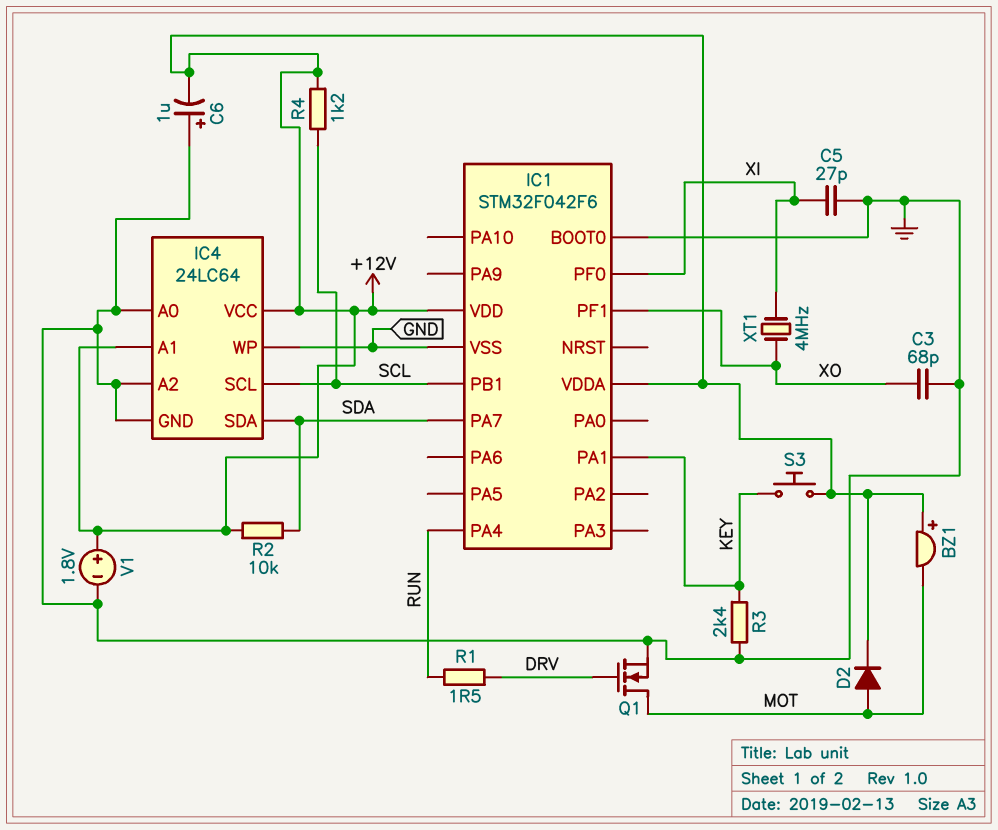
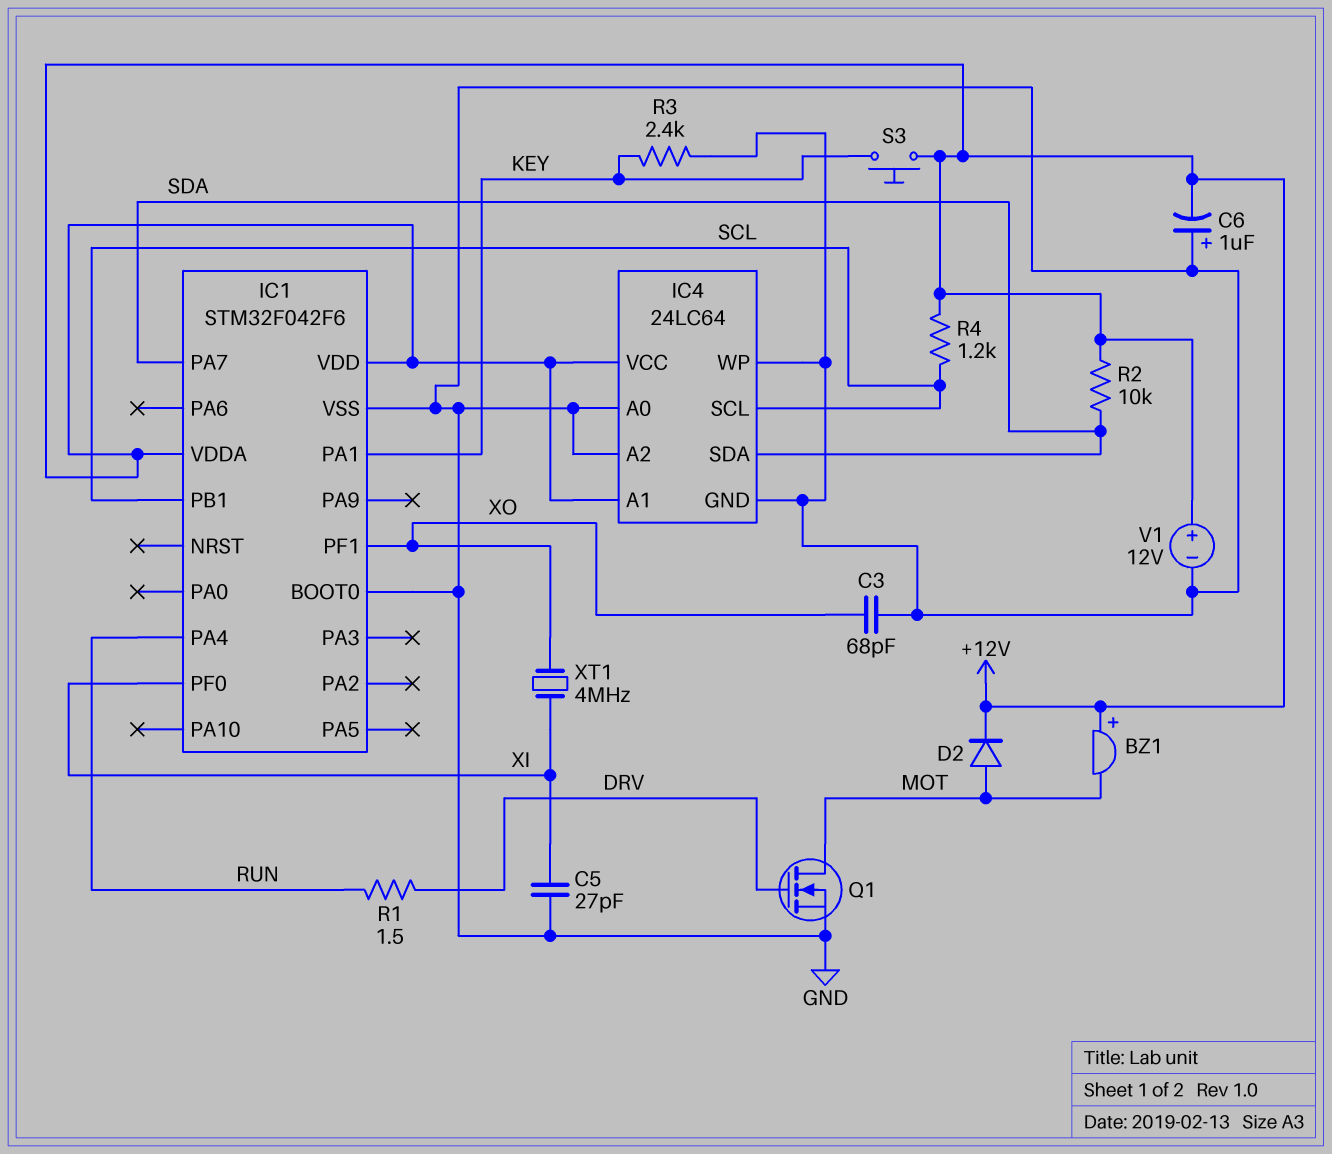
V1: 1.8V (plus +12V, minus GND) -> 12V (plus +12V, minus GND)

